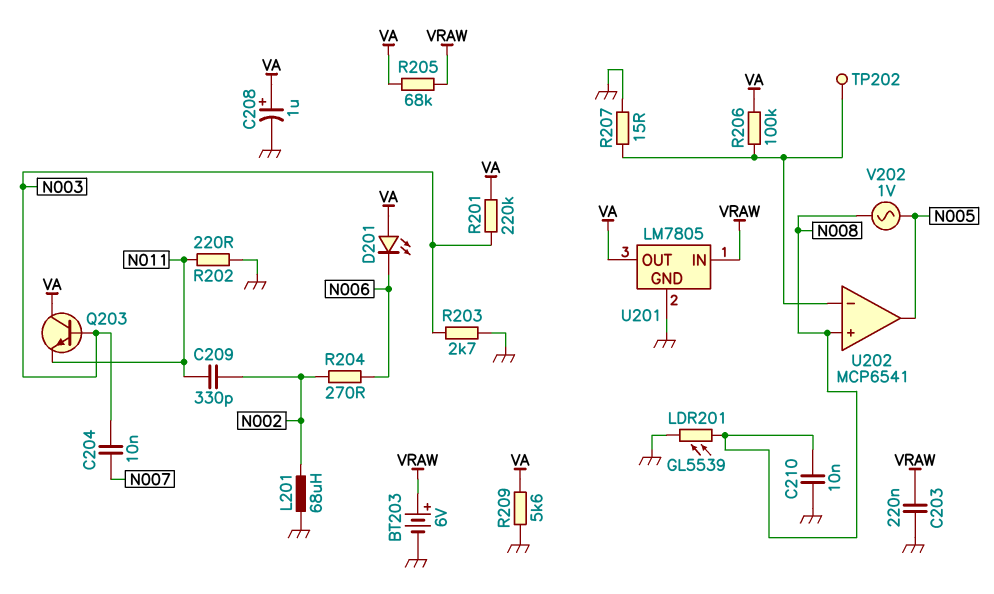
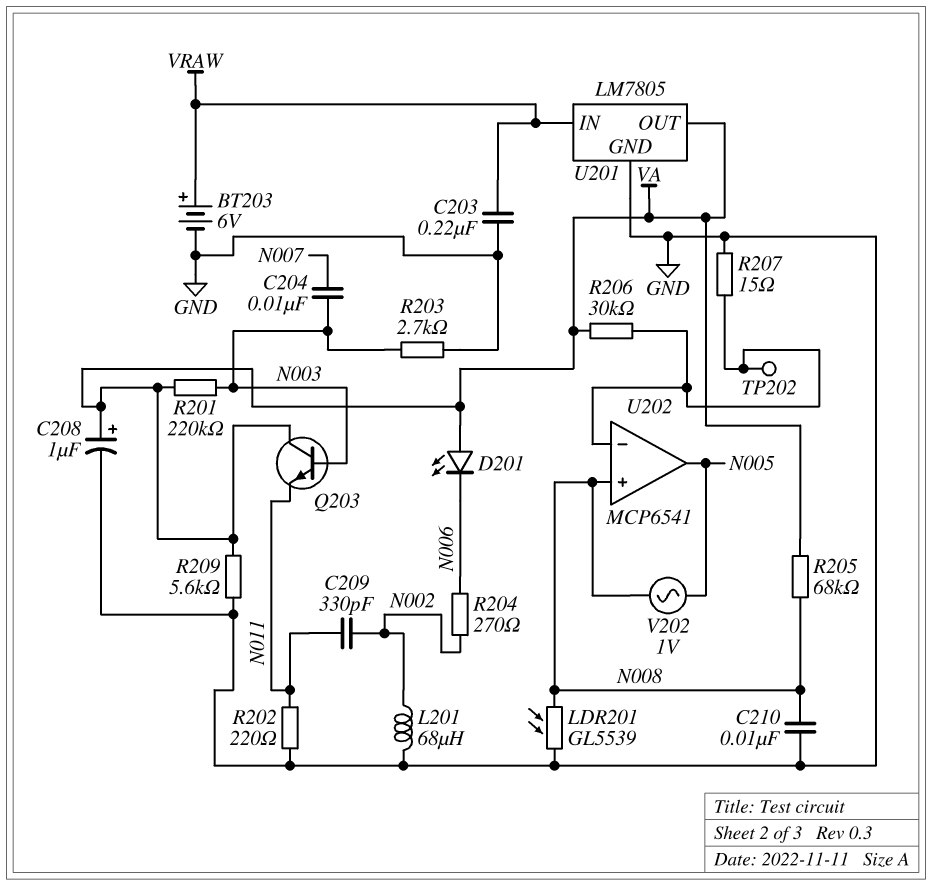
R205: 68k (VA, VRAW) -> 68k (N008, VA)
R206: 100k (U202/in-, VA) -> 30k (U202/in-, VA)

